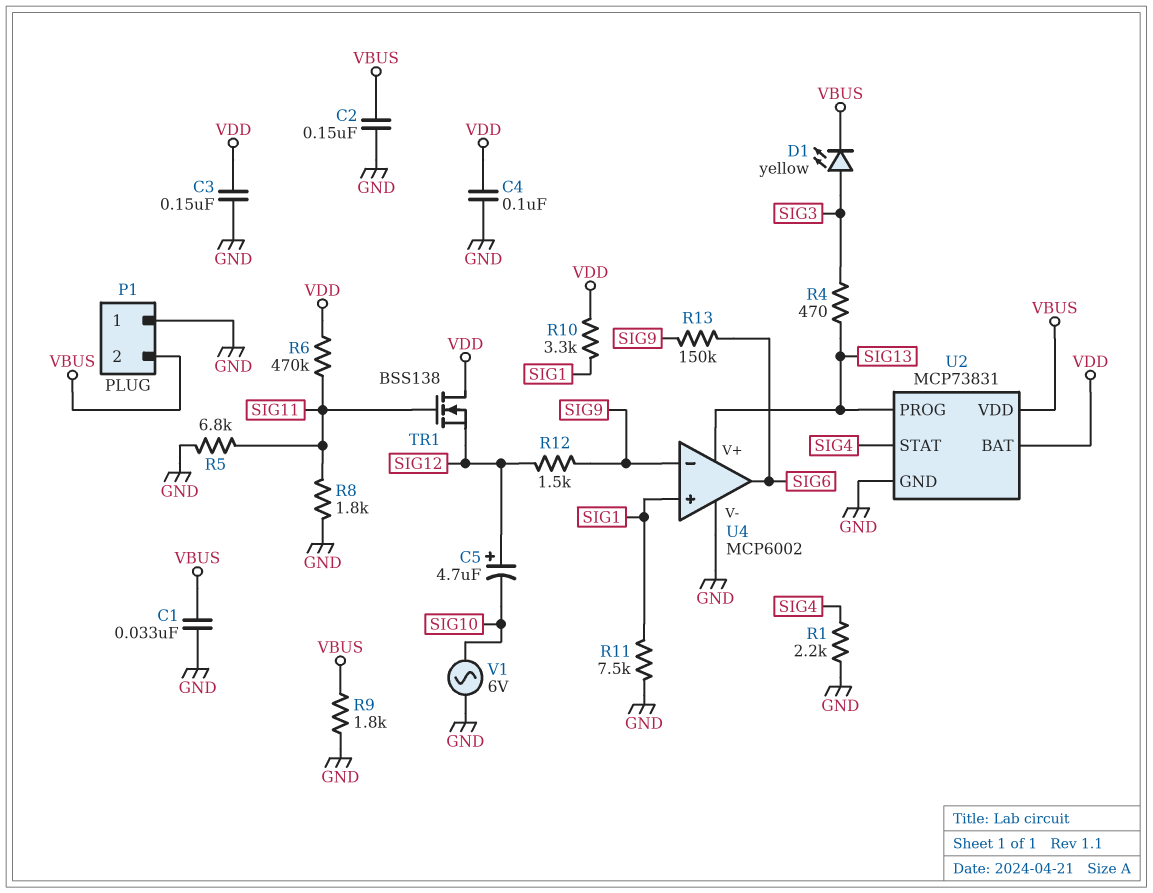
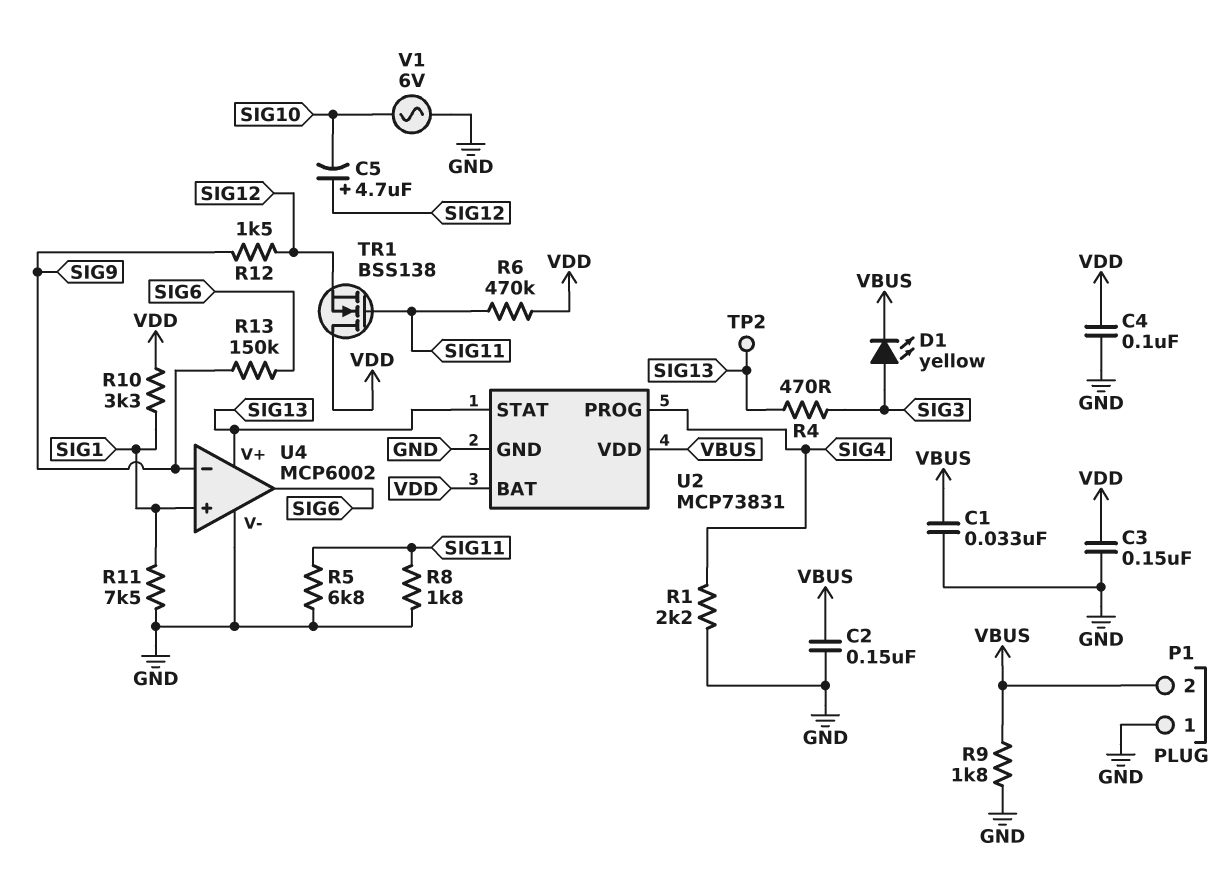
TP2: none -> test point (SIG13)
U2 pin PROG: SIG13 -> SIG4
U2 pin STAT: SIG4 -> SIG13

